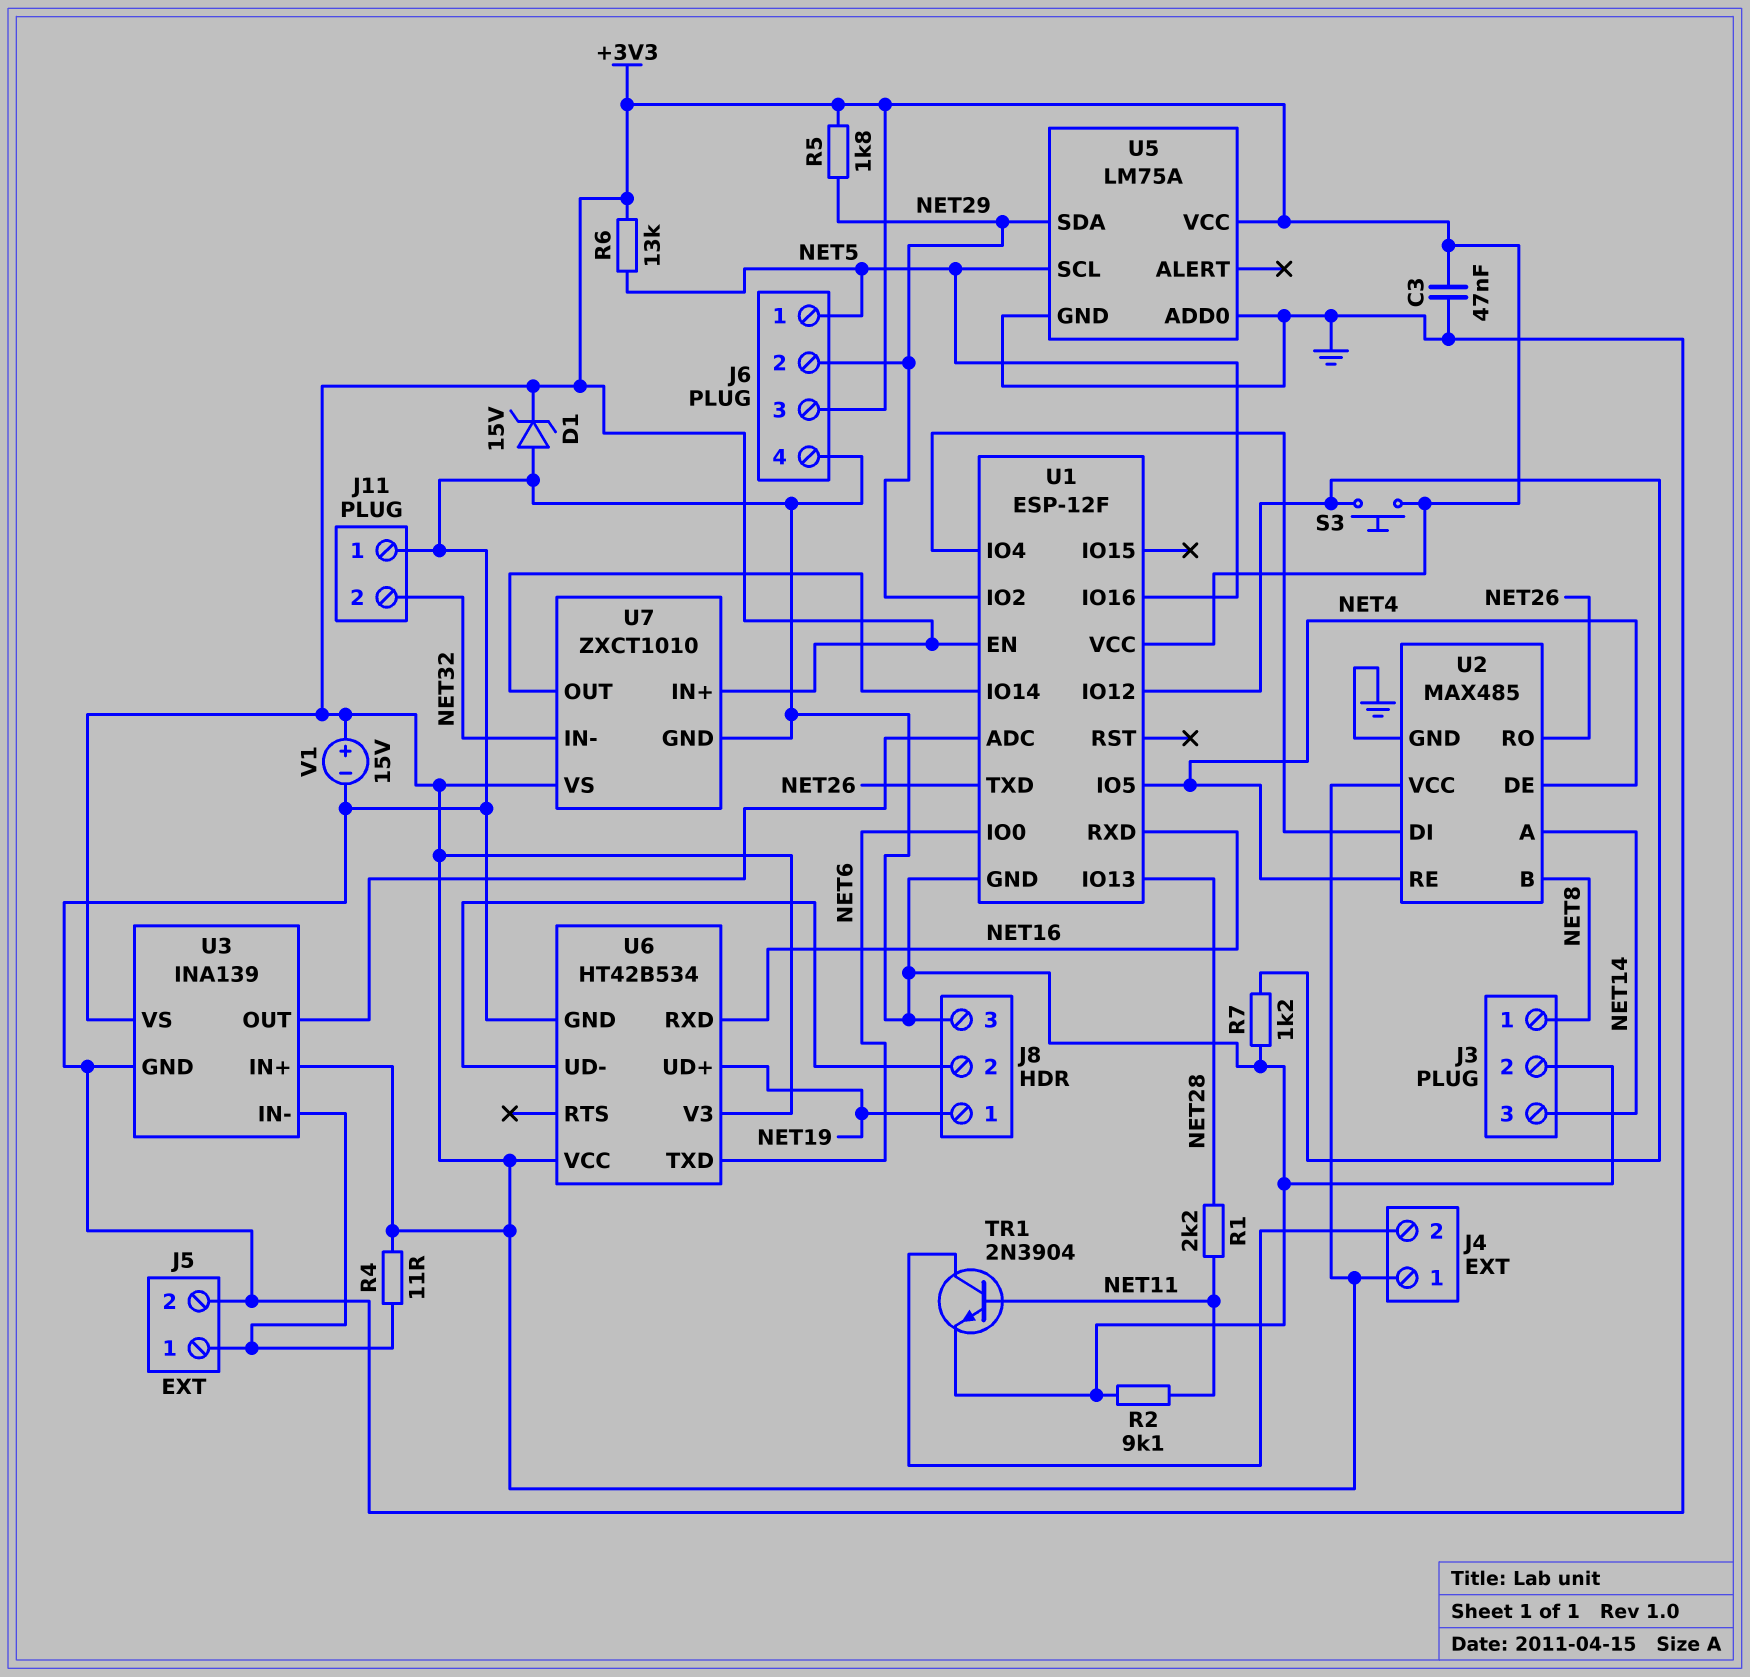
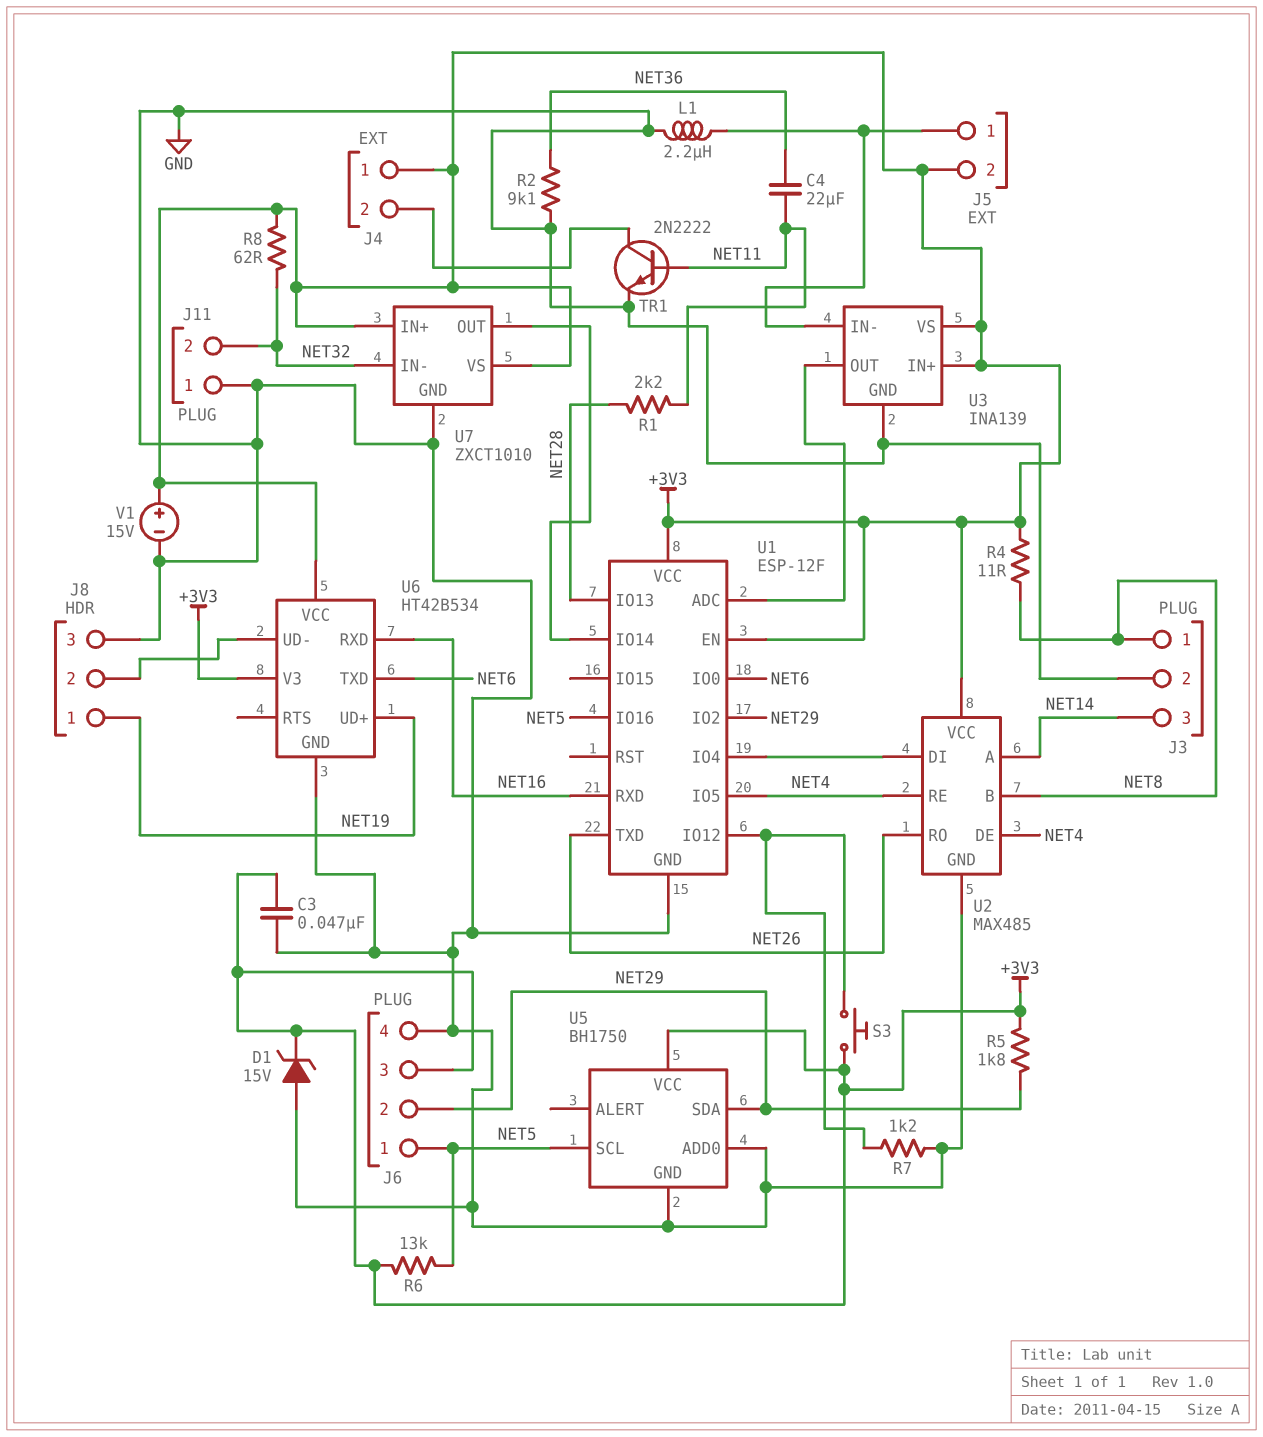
C4: none -> 22uF (NET11, NET36)
J5 pin 2: GND -> +3V3
L1: none -> 2.2uH (GND, J5/1)
R2: 9.1k (GND, NET11) -> 9.1k (GND, NET36)
R4: 11 (+3V3, J5/1) -> 11 (+3V3, NET8)
R8: none -> 62 (+3V3, NET32)
TR1: NPN 2N3904 (B NET11, C J4/2, E GND) -> NPN 2N2222 (B NET11, C J4/2, E GND)
U5: LM75A -> BH1750

